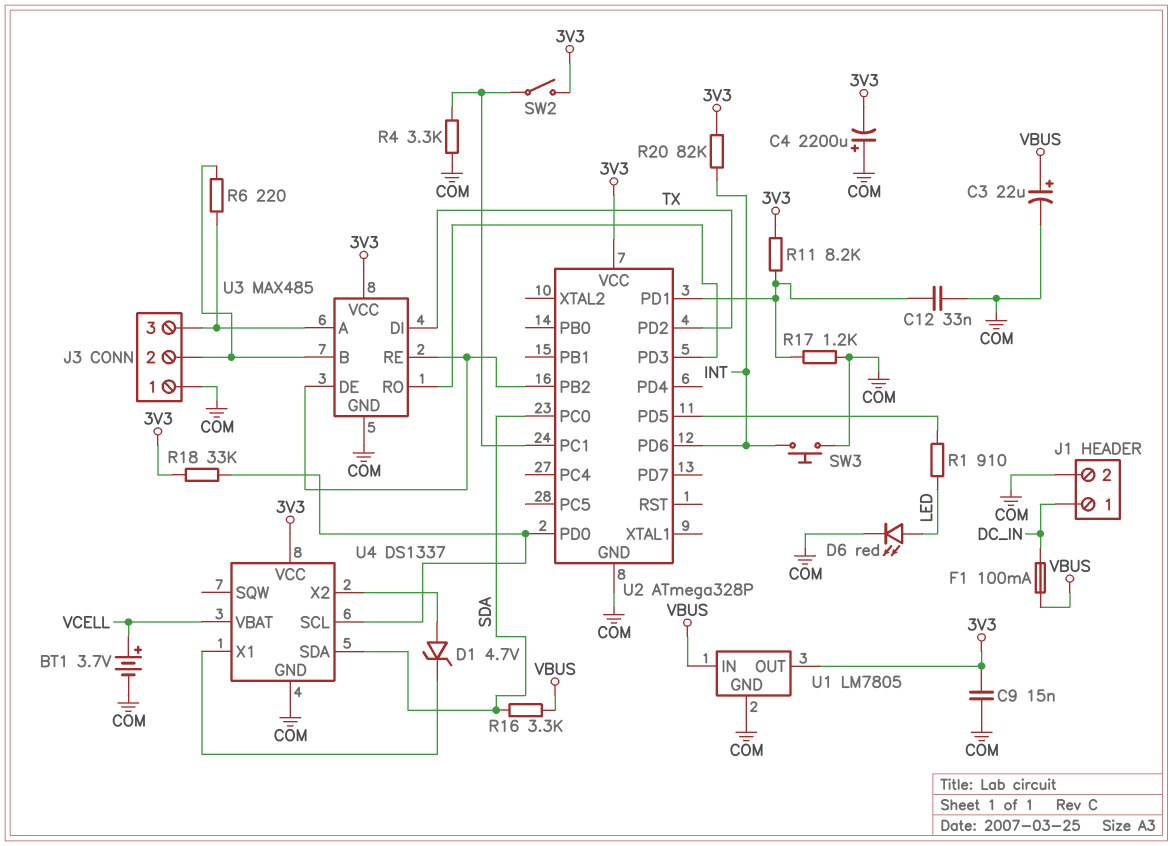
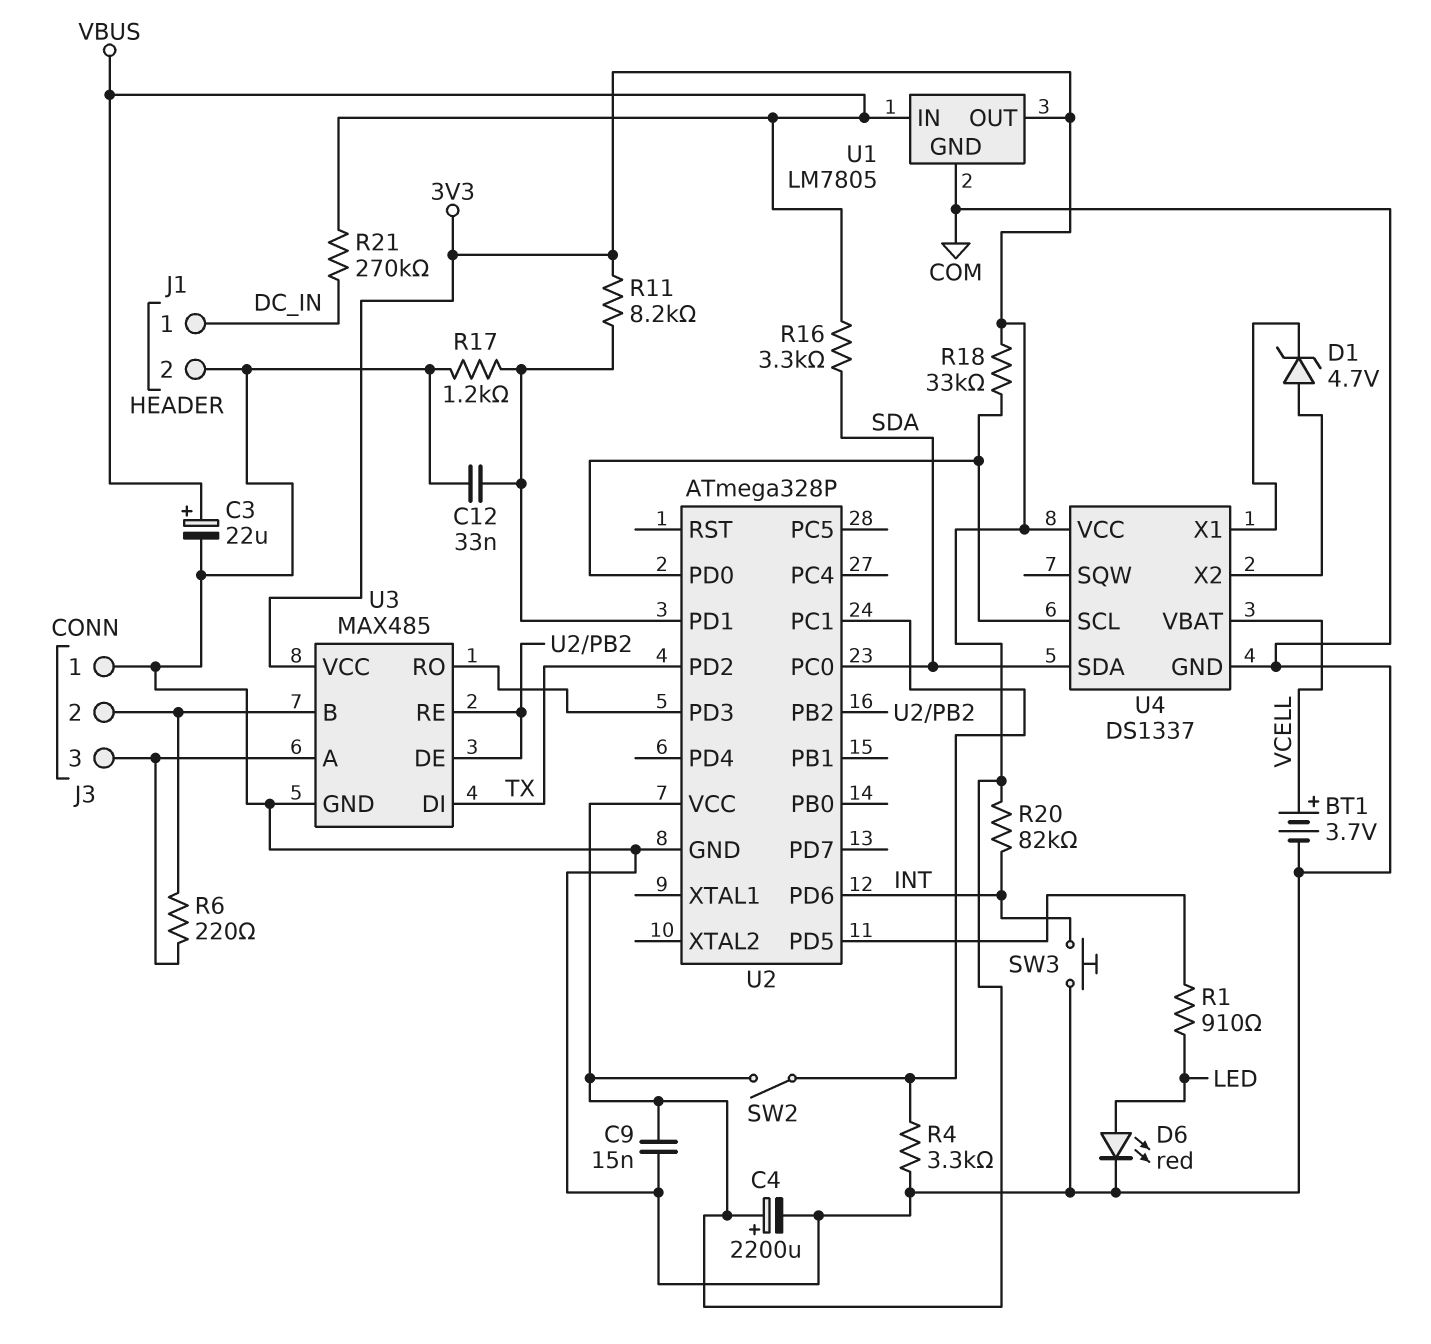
C4: 2200uF (plus COM, minus 3V3) -> 2200uF (plus 3V3, minus COM)
F1: 100mA (DC_IN, VBUS) -> none
R21: none -> 270k (DC_IN, VBUS)

